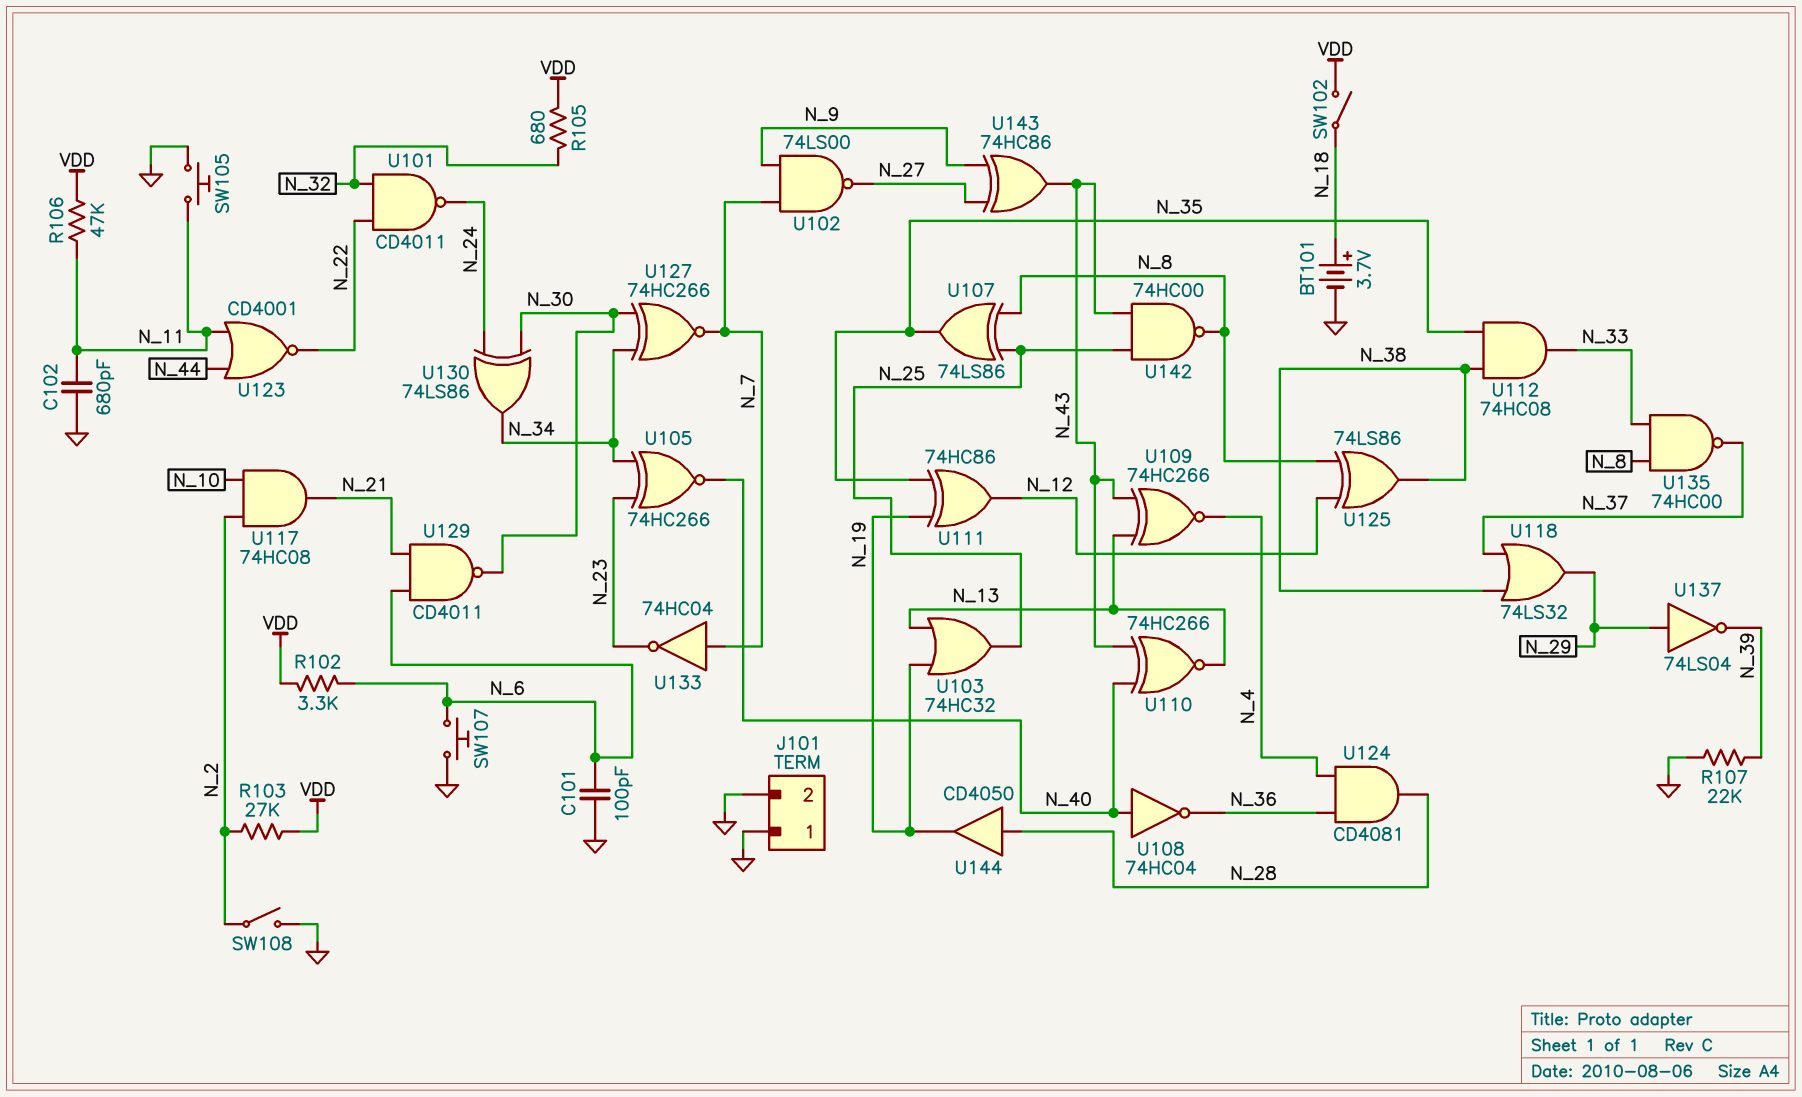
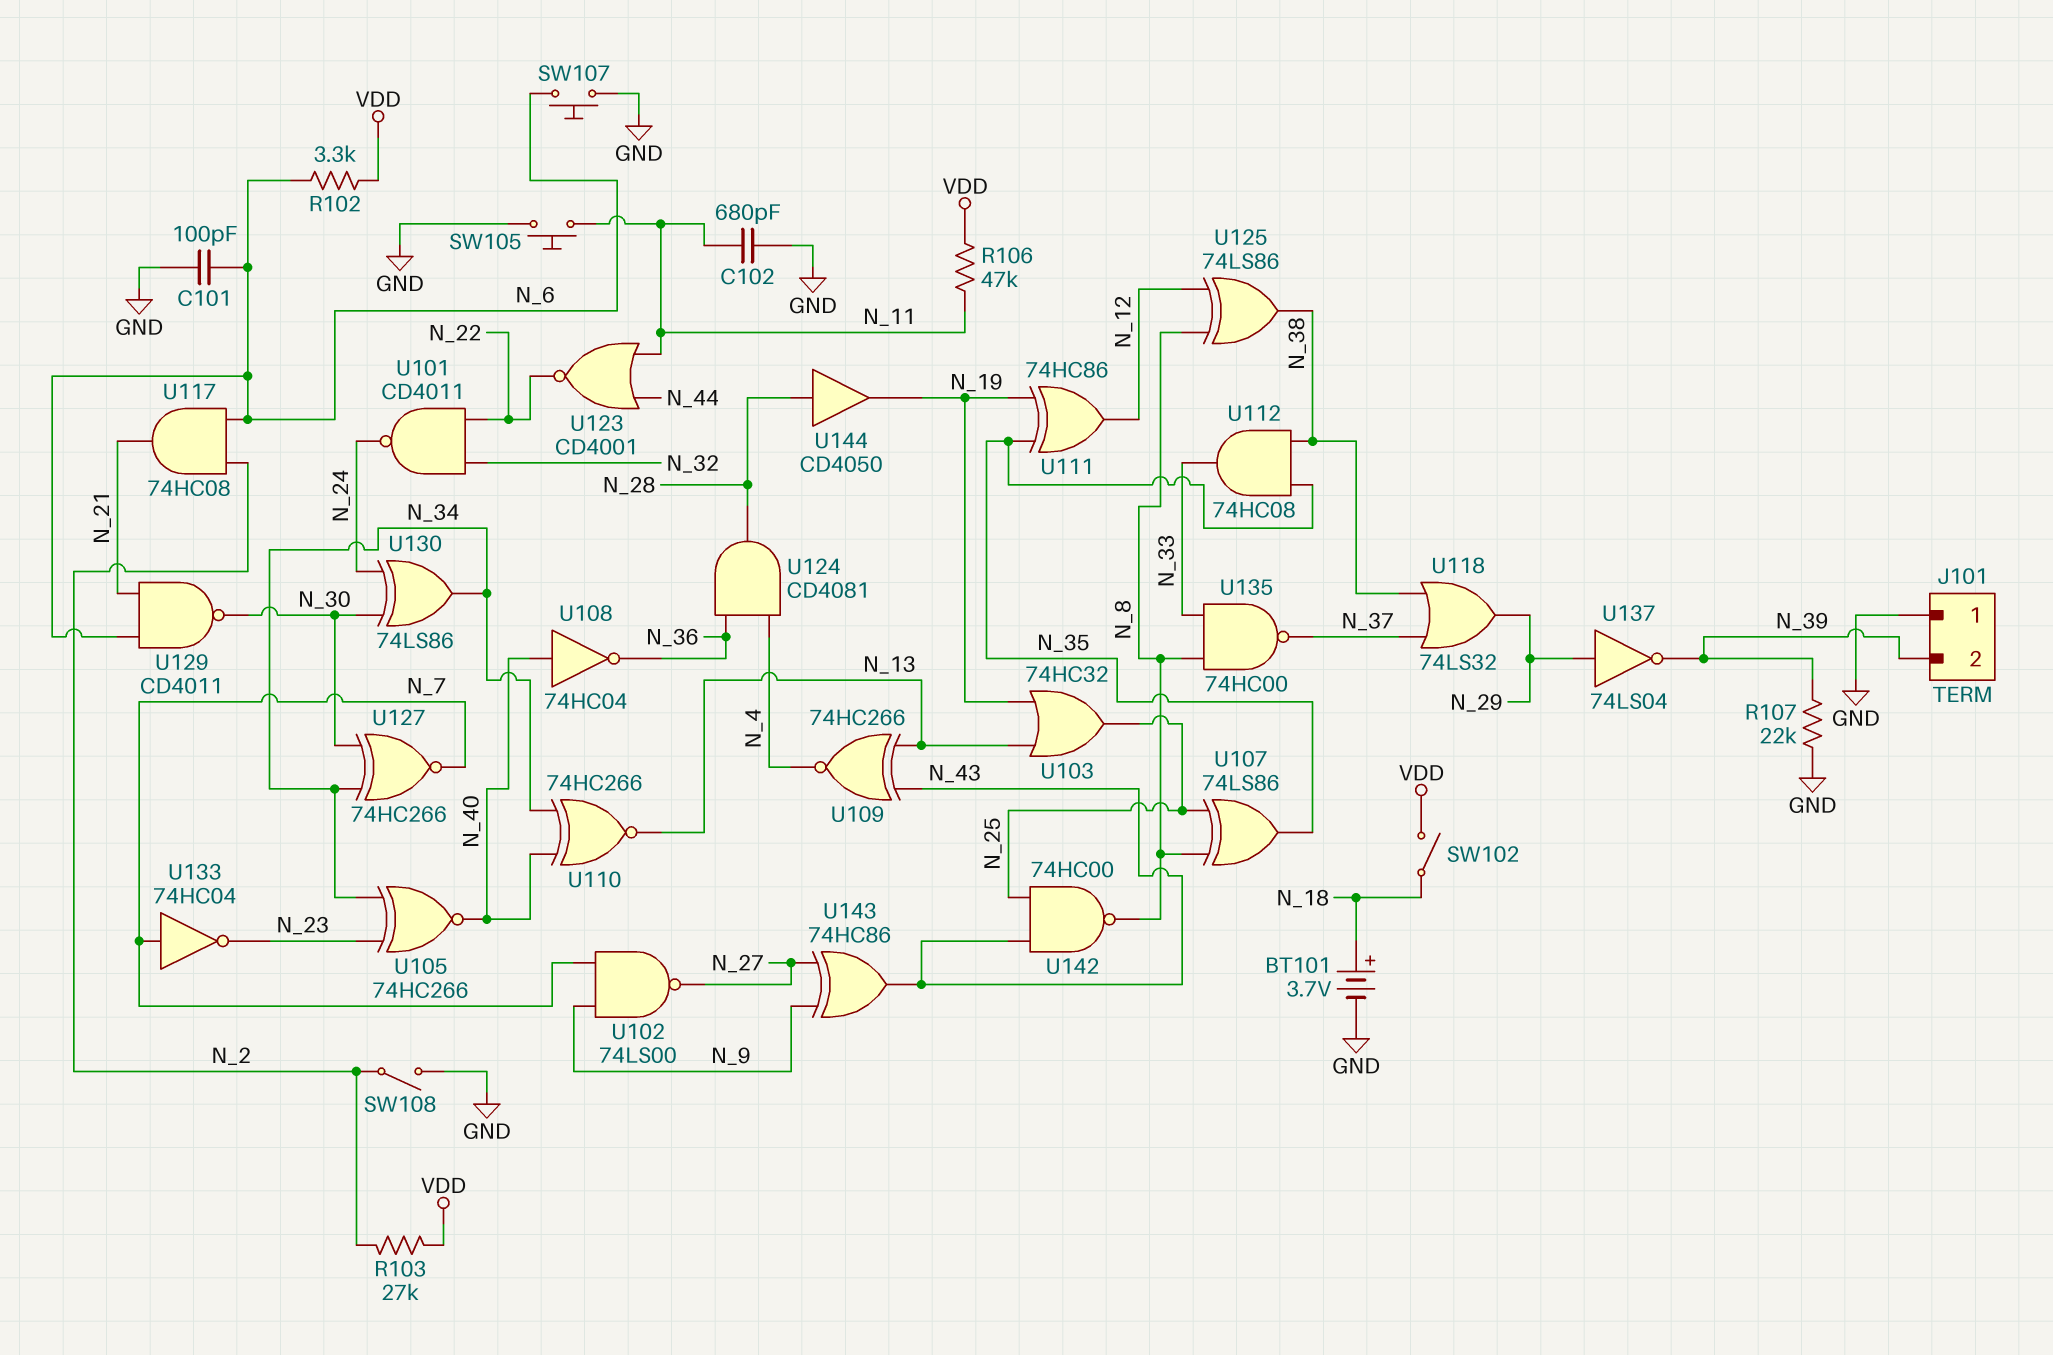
J101 pin 2: GND -> N_39
R105: 680 (N_32, VDD) -> none
U110: XNOR 74HC266 (in N_40, in N_43, out N_13) -> XNOR 74HC266 (in N_34, in N_40, out N_13)
U117: AND 74HC08 (in N_2, in N_10, out N_21) -> AND 74HC08 (in N_2, in N_6, out N_21)

